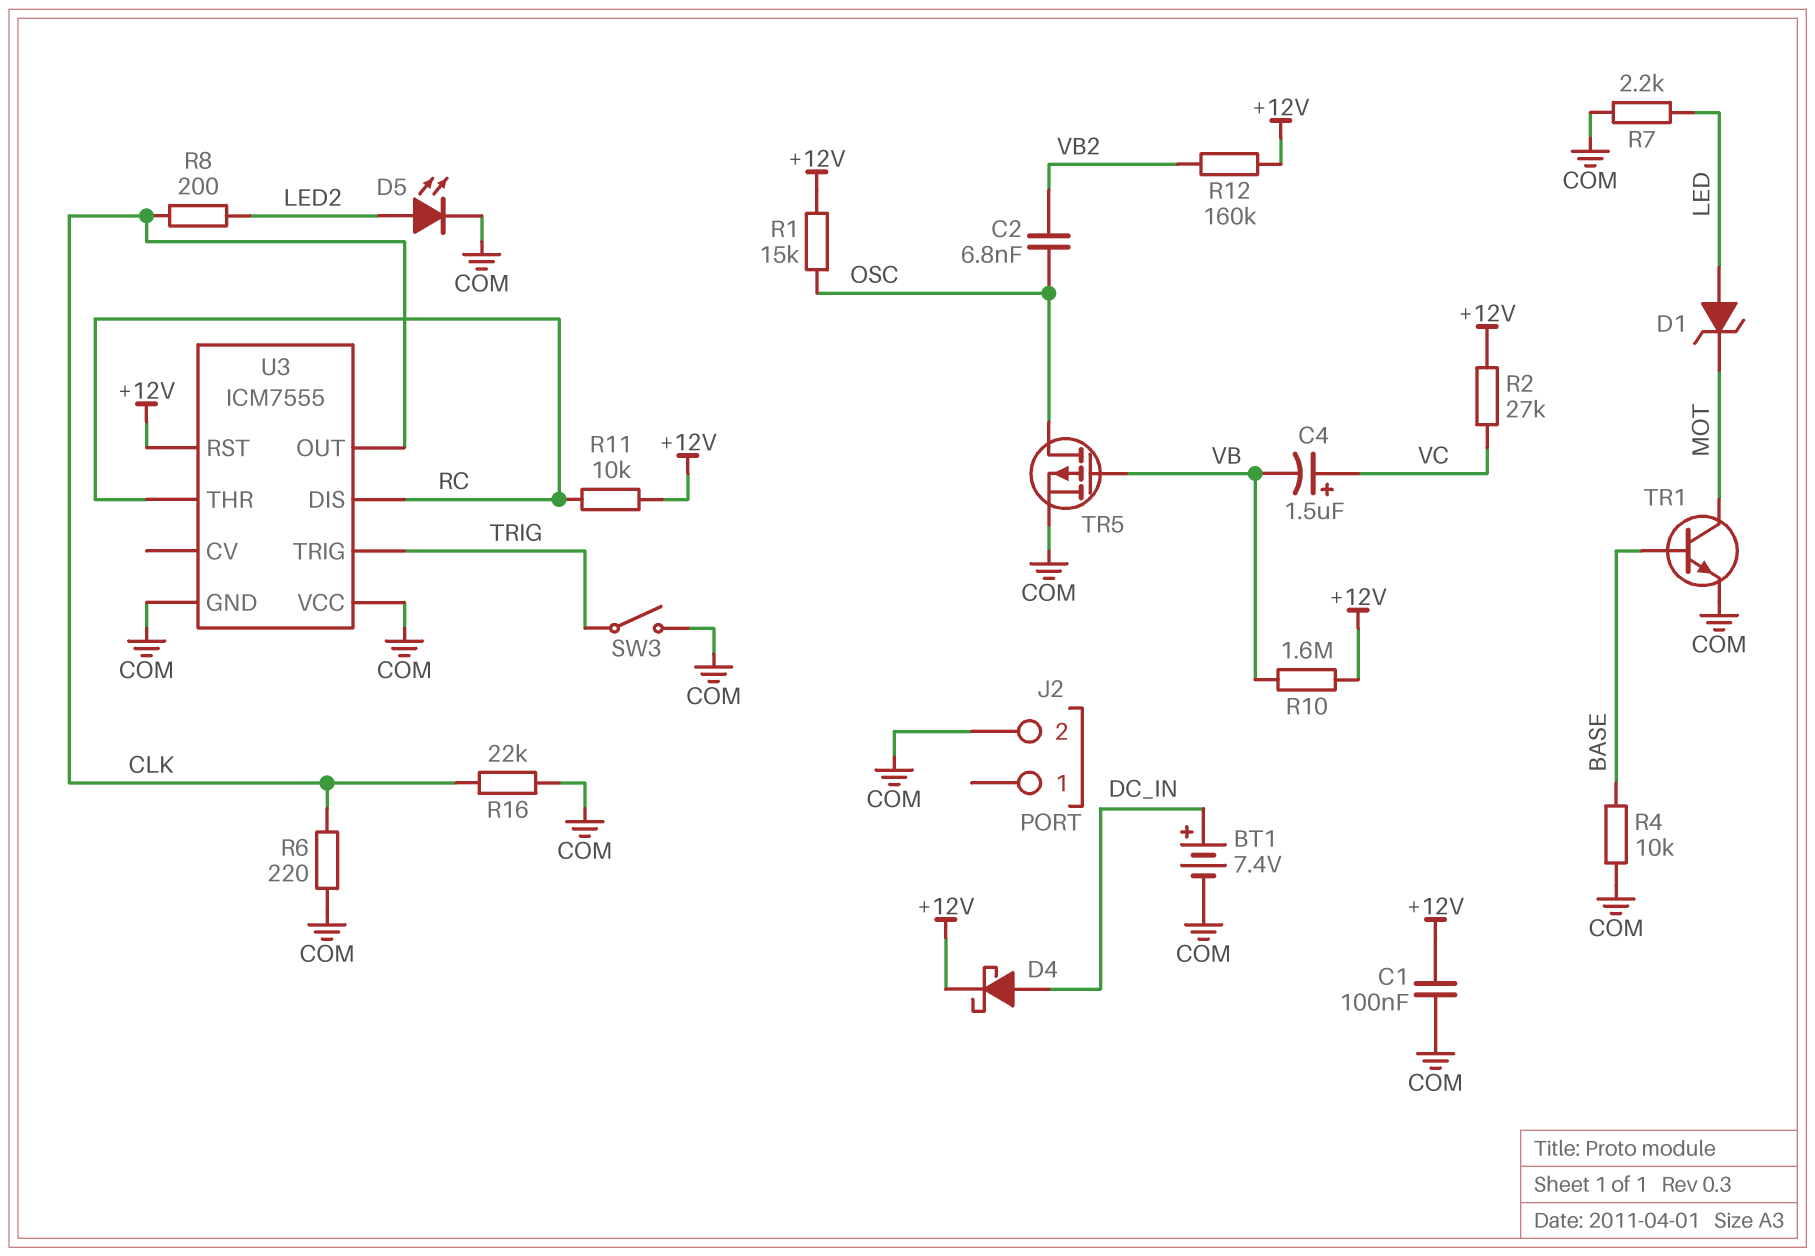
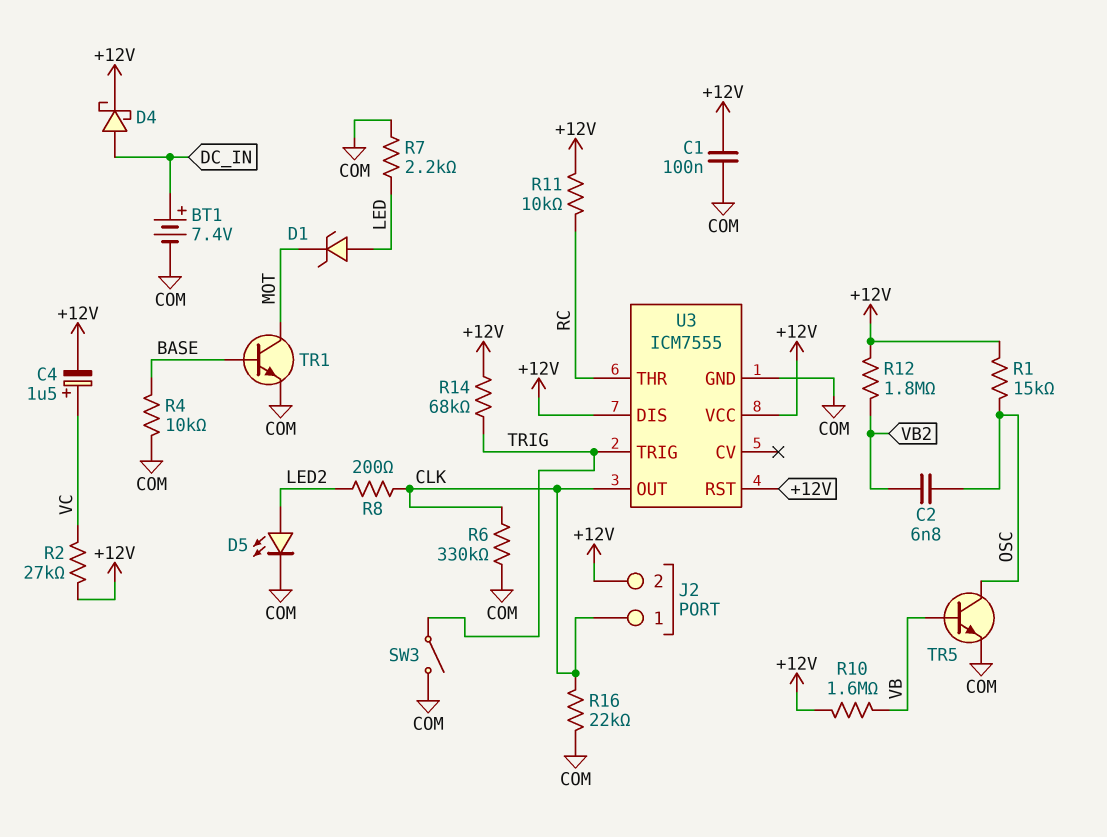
C4: 1.5uF (plus VC, minus VB) -> 1.5uF (plus VC, minus +12V)
J2 pin 1: none -> CLK
J2 pin 2: COM -> +12V
R6: 220 (CLK, COM) -> 330k (CLK, COM)
R12: 160k (+12V, VB2) -> 1.8M (+12V, VB2)
R14: none -> 68k (+12V, TRIG)
TR5: PMOS (G VB, D OSC, S COM) -> NPN (B VB, C OSC, E COM)
U3 pin DIS: RC -> +12V
U3 pin VCC: COM -> +12V

